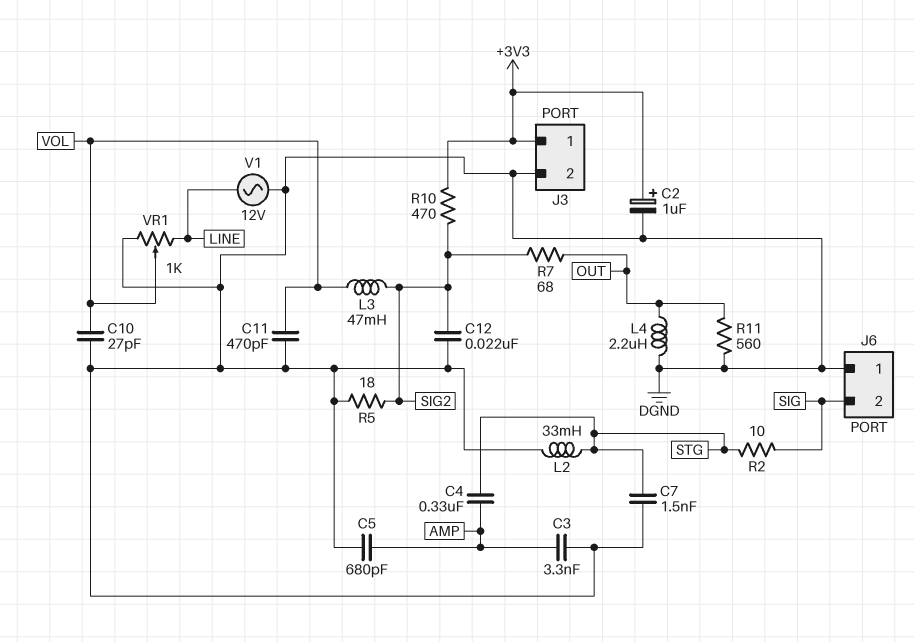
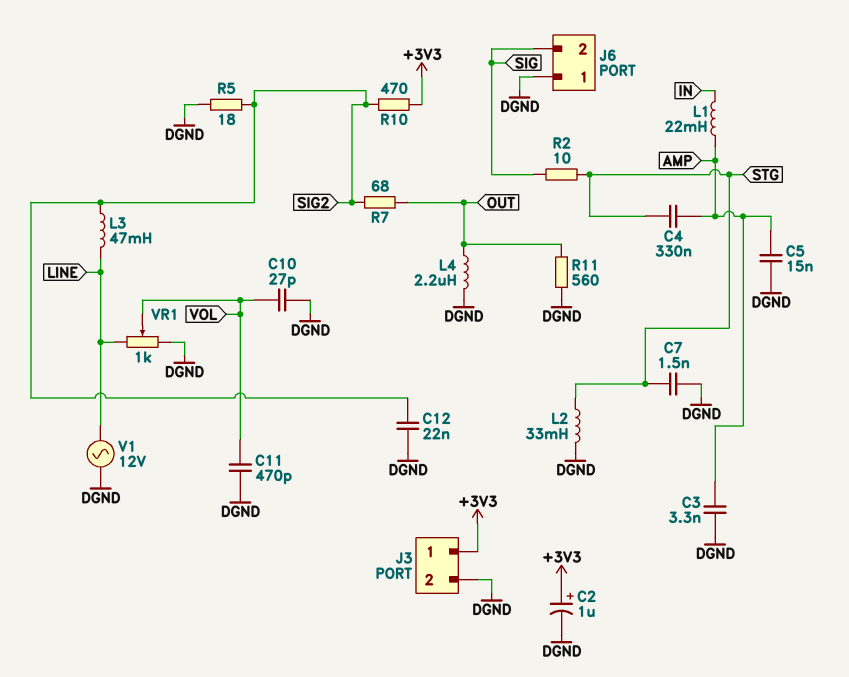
C5: 680pF (AMP, DGND) -> 15nF (AMP, DGND)
L1: none -> 22mH (AMP, IN)
L3: 47mH (SIG2, VOL) -> 47mH (LINE, SIG2)

